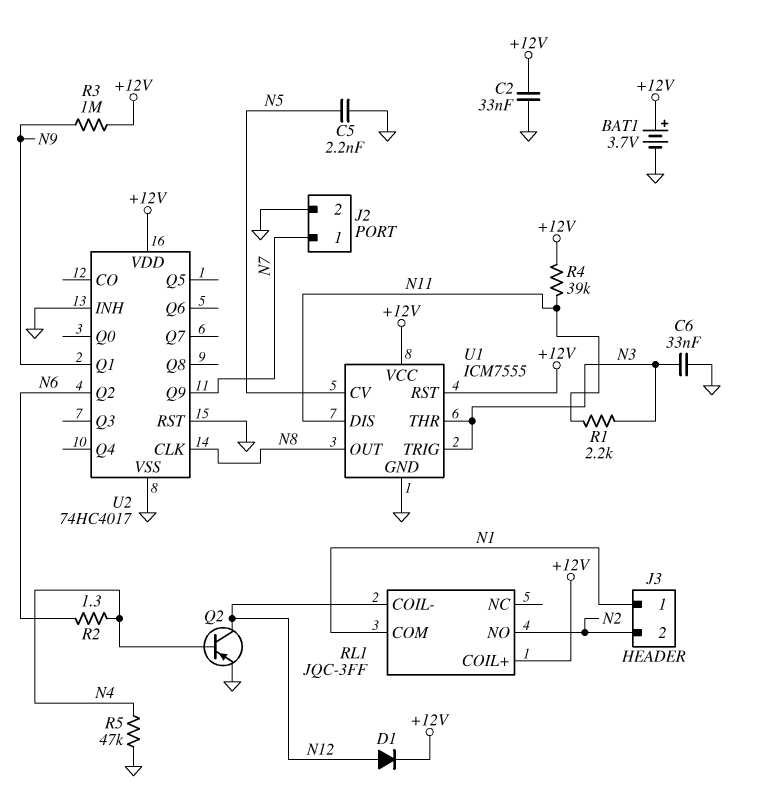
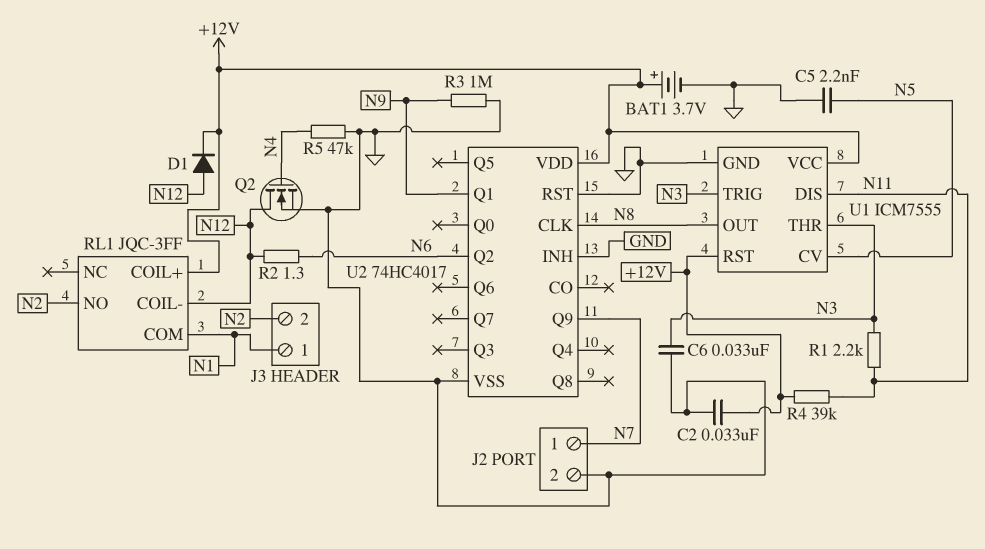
Q2: PNP (B N4, C N12, E GND) -> NMOS (G N4, D N12, S GND)
R2: 1.3 (N4, N6) -> 1.3 (N6, N12)
R3: 1M (+12V, N9) -> 1M (GND, N9)

